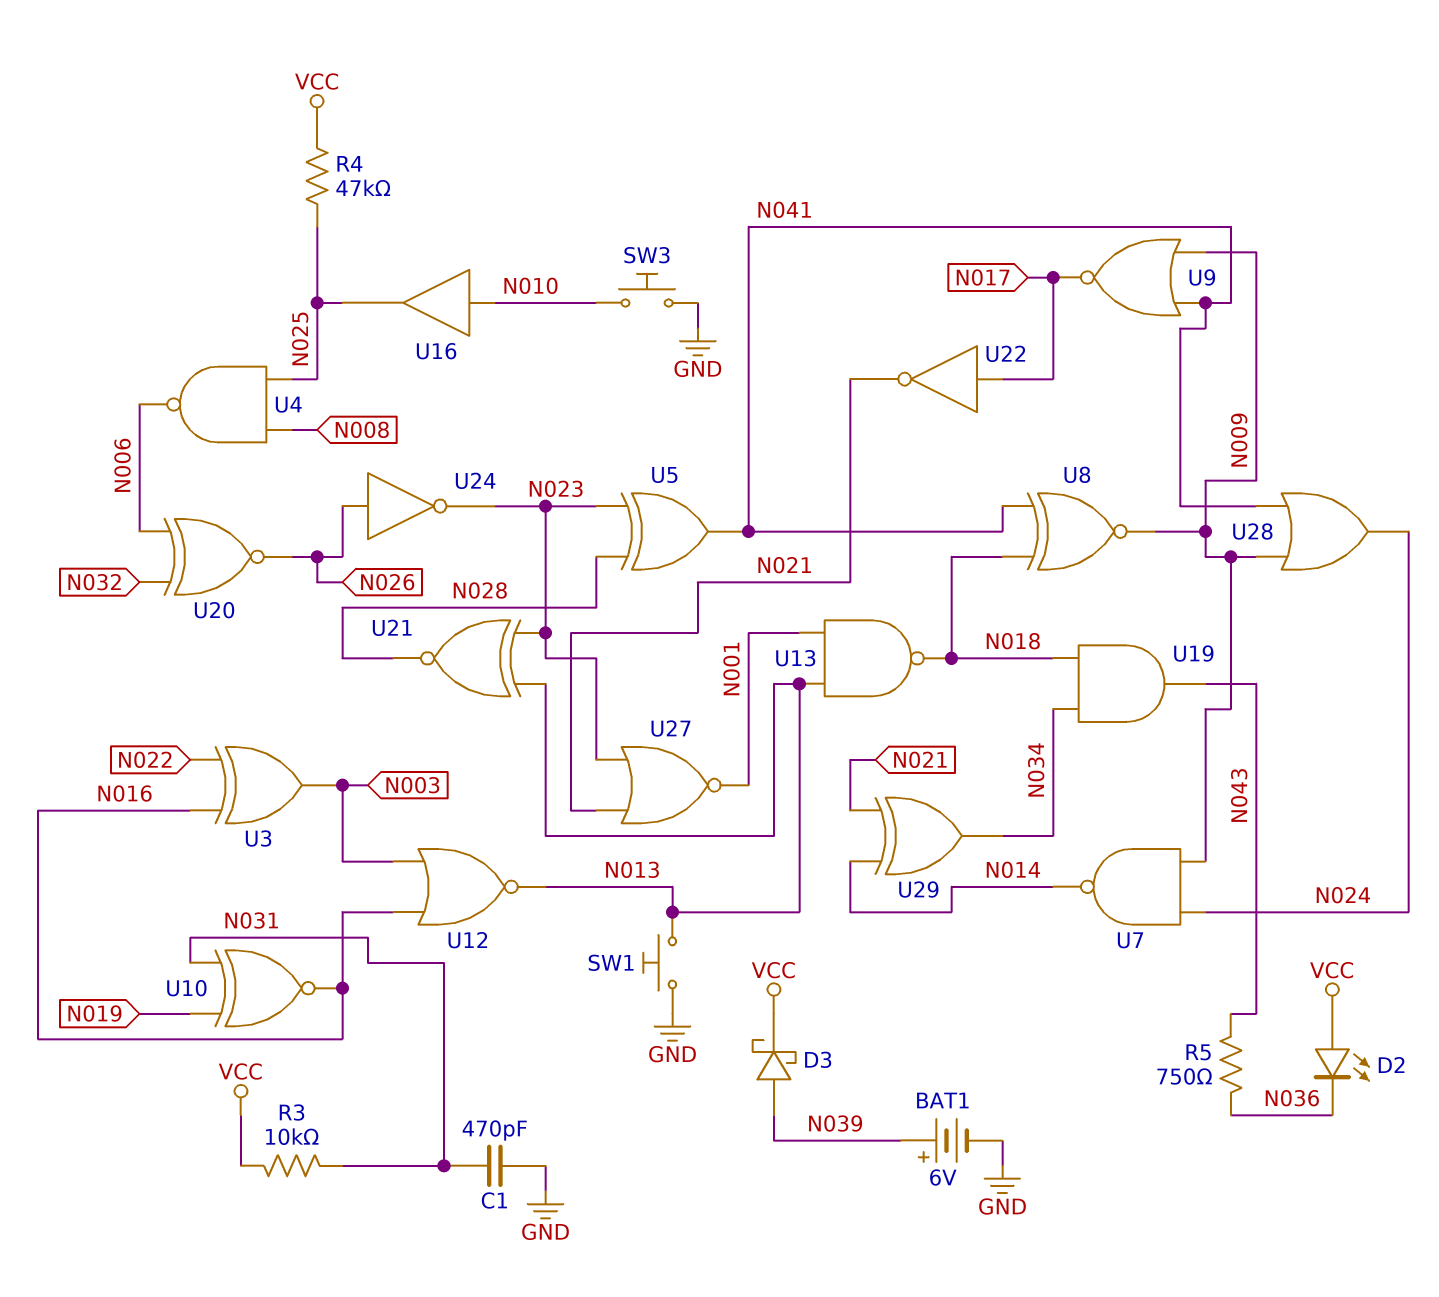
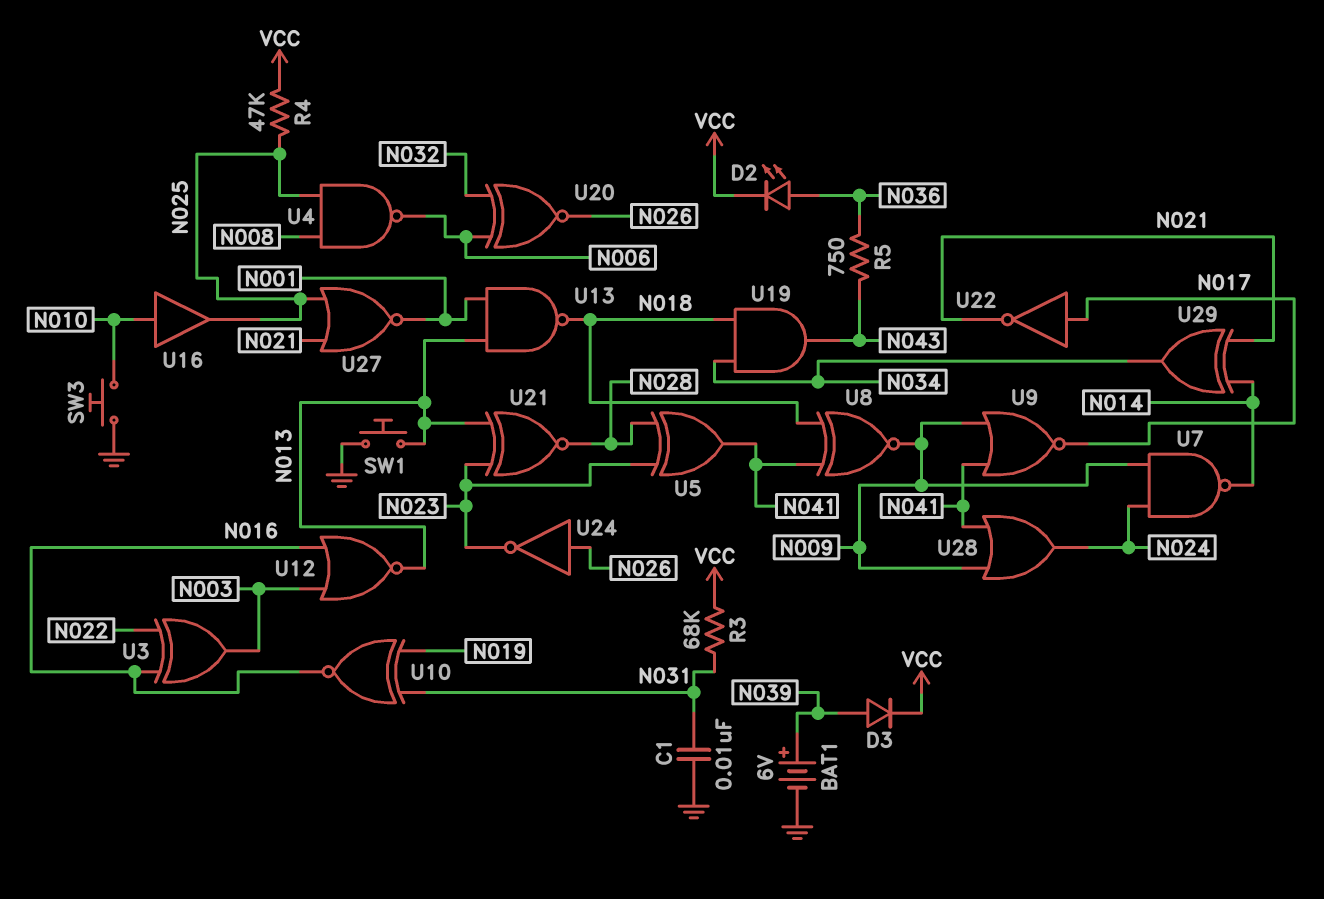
C1: 470pF (GND, N031) -> 10nF (GND, N031)
D2: LED (A VCC, K N036) -> LED (A N036, K VCC)
D3: schottky (A N039, K VCC) -> diode (A N039, K VCC)
R3: 10k (N031, VCC) -> 68k (N031, VCC)
U27: NOR (in N021, in N023, out N001) -> NOR (in N021, in N025, out N001)

